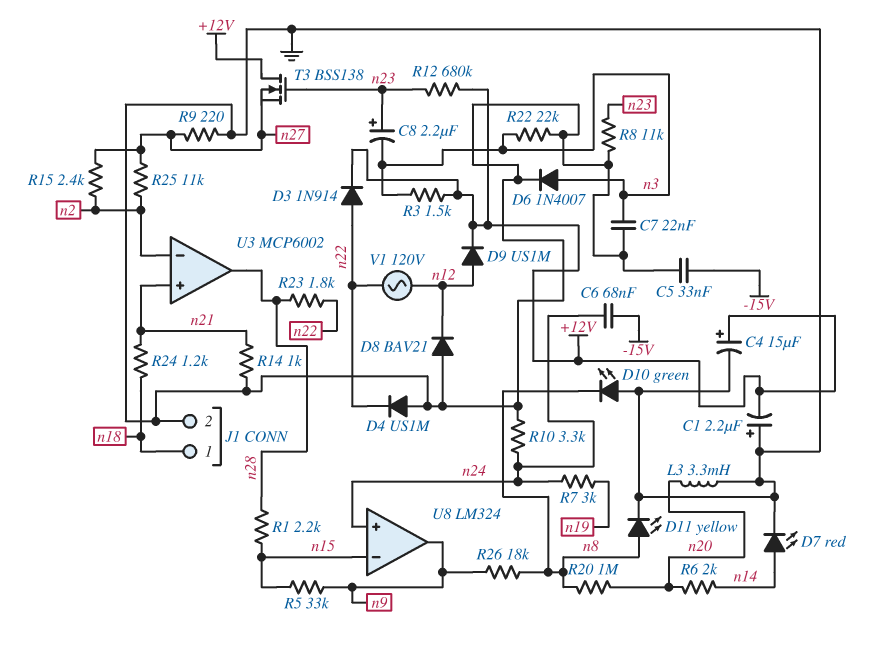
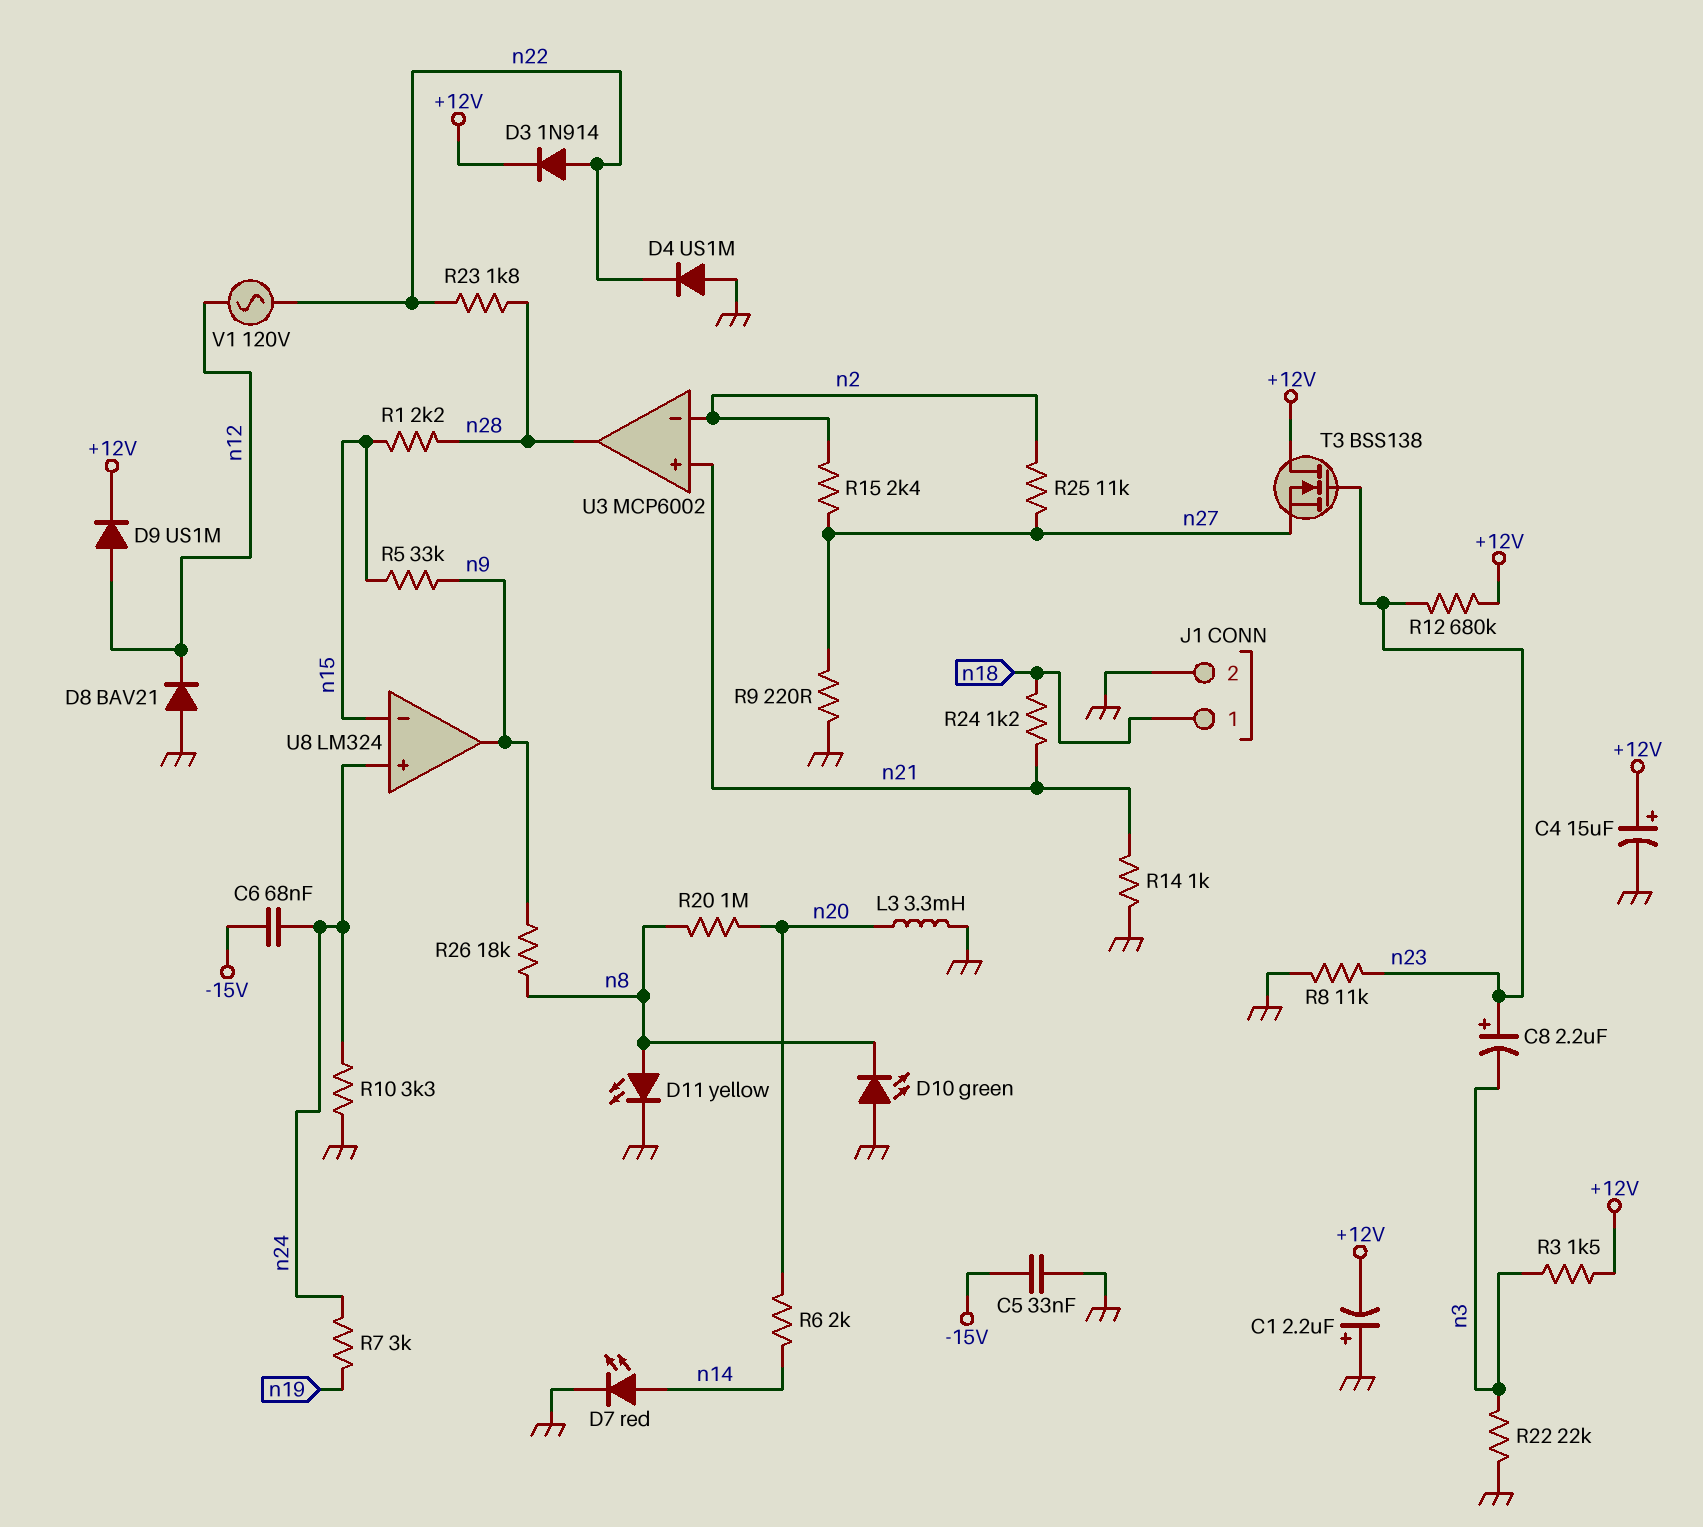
C7: 22nF (GND, n3) -> none
D6: diode 1N4007 (A n3, K GND) -> none

